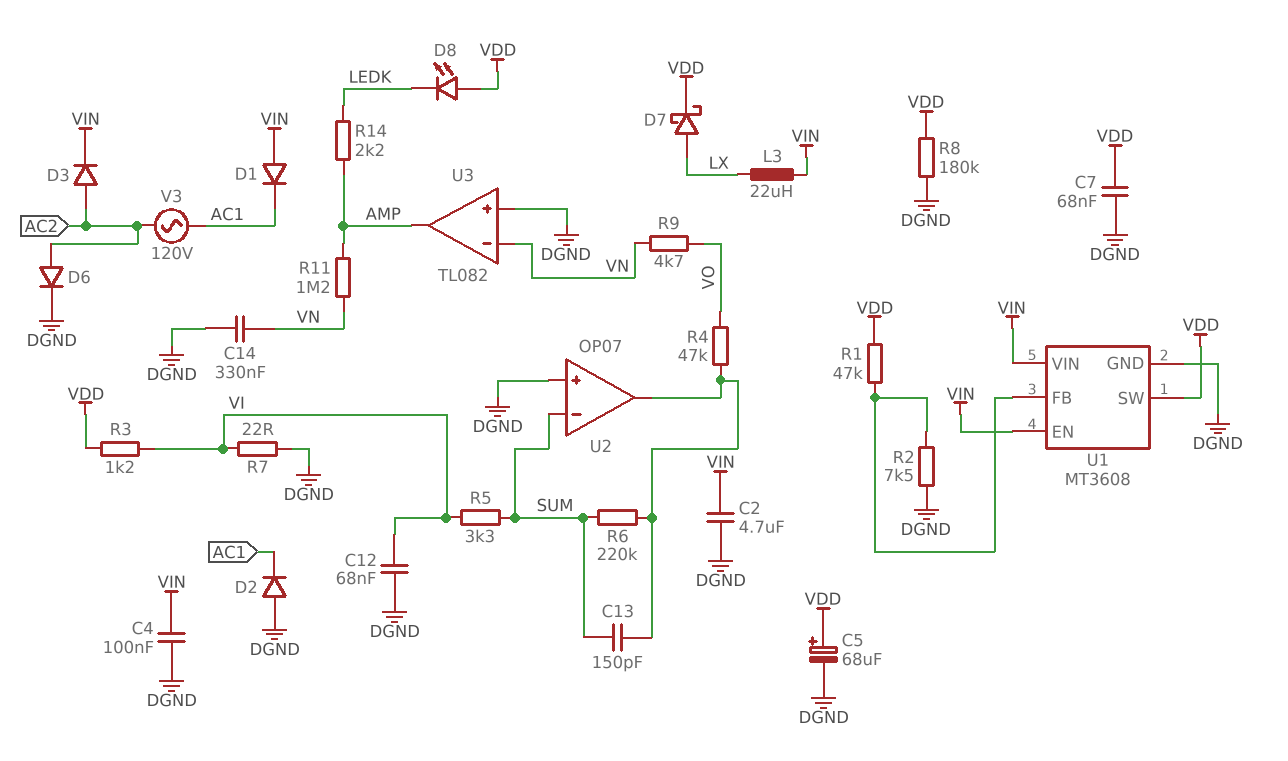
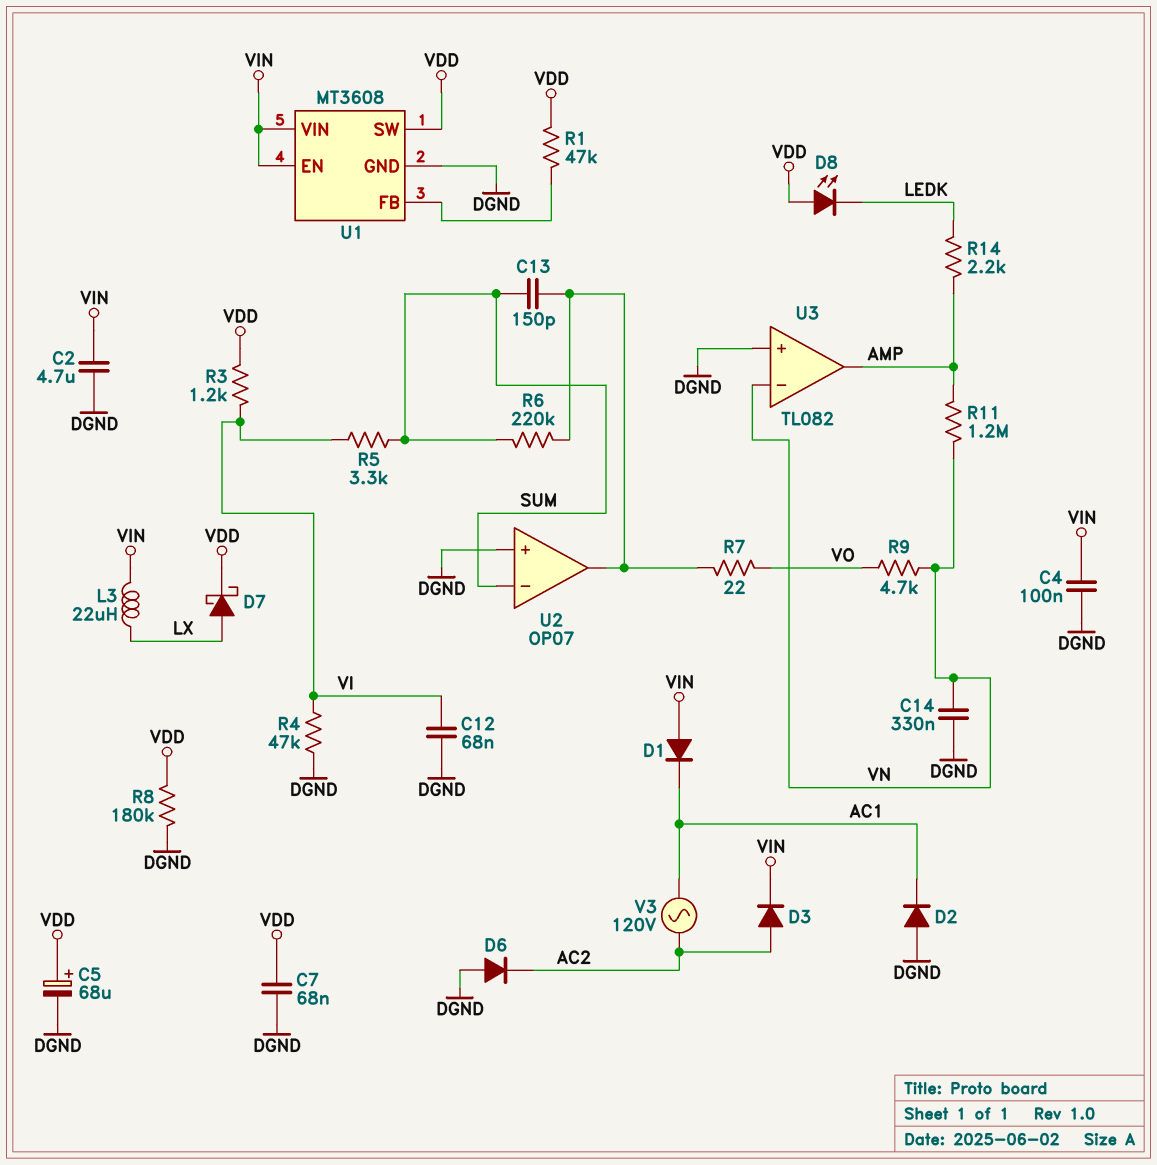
D6: diode (A AC2, K DGND) -> diode (A DGND, K AC2)
R2: 7.5k (DGND, U1/FB) -> none
R4: 47k (U2/out, VO) -> 47k (DGND, VI)
R7: 22 (DGND, VI) -> 22 (U2/out, VO)

